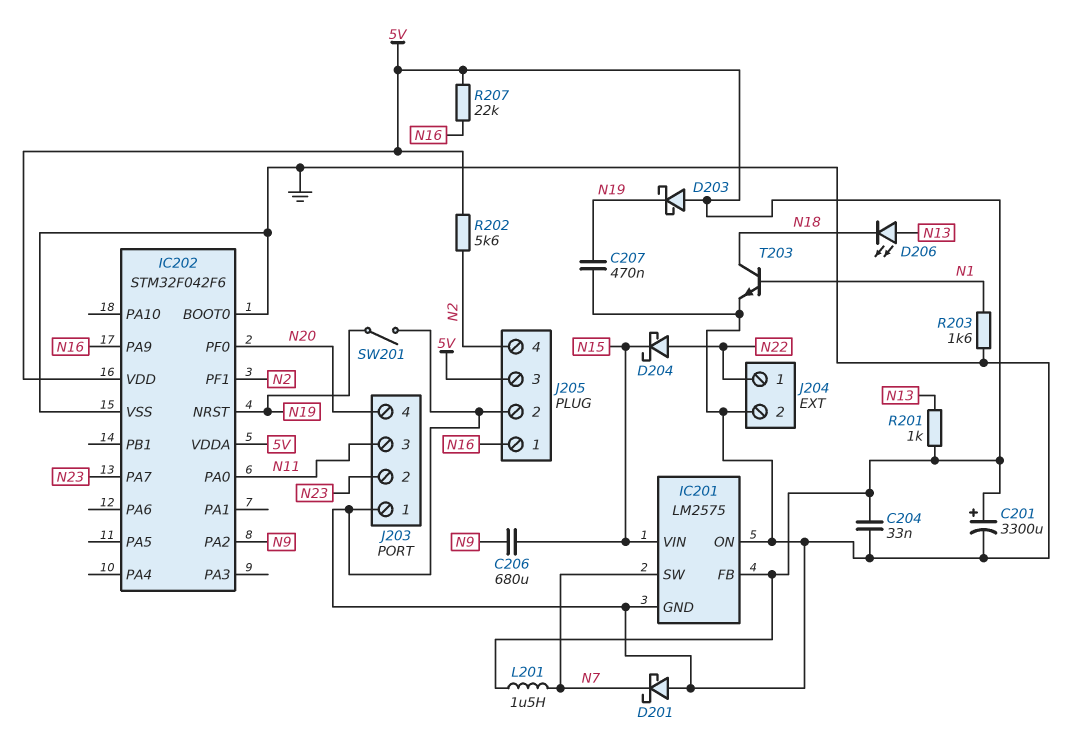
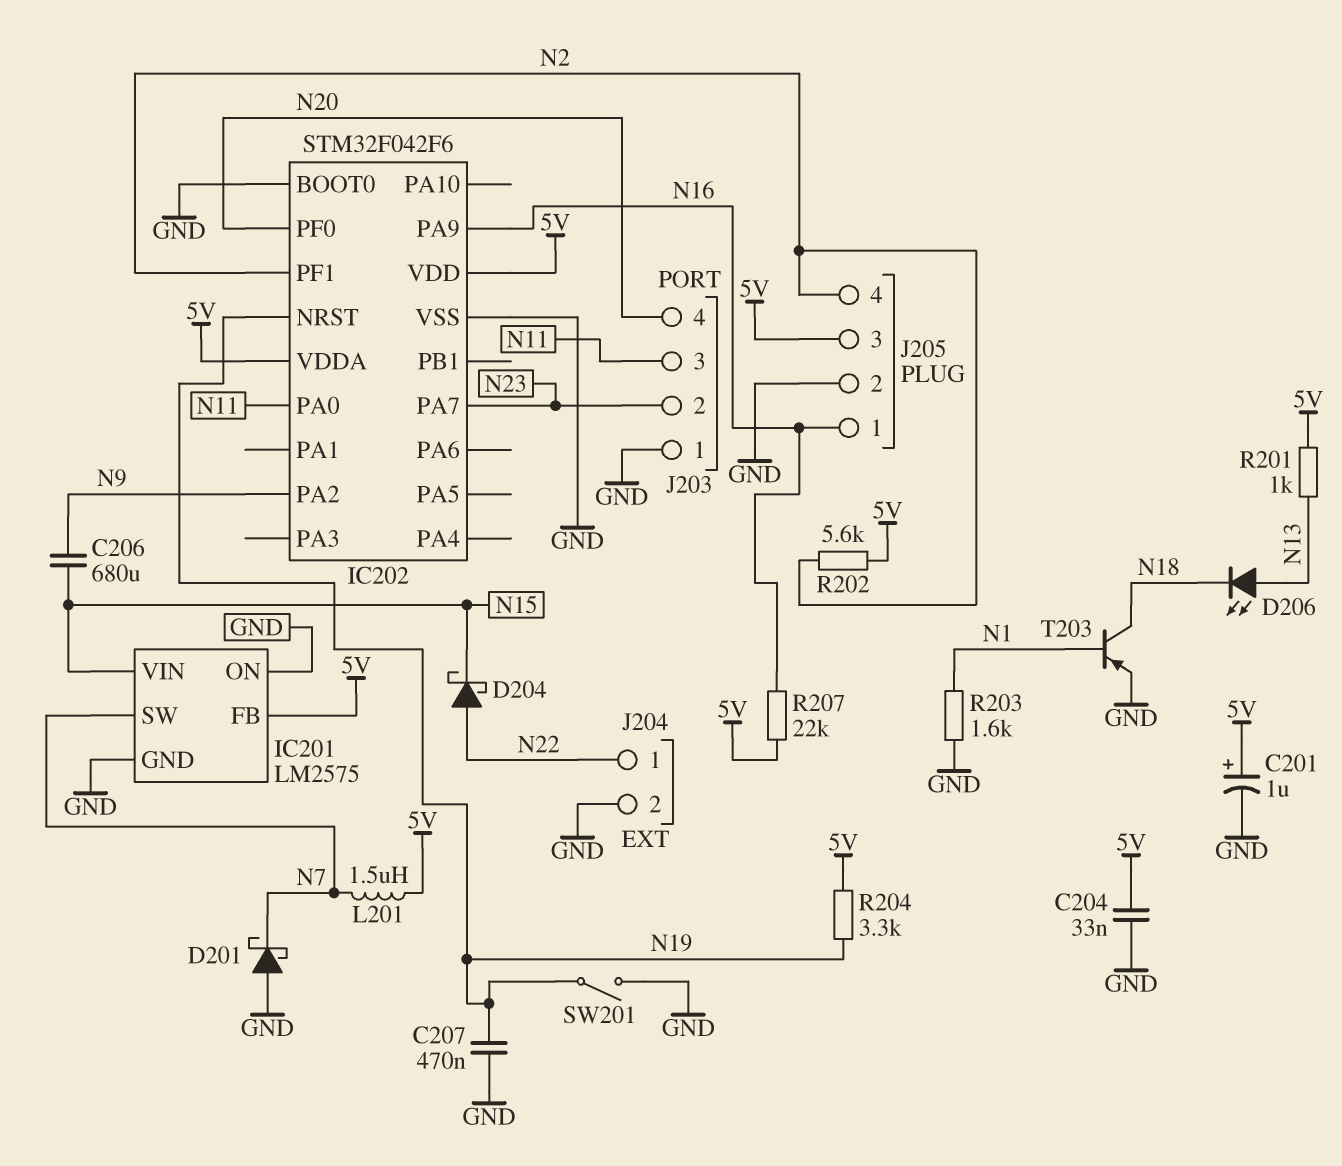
C201: 3300uF (plus 5V, minus GND) -> 1uF (plus 5V, minus GND)
D203: schottky (A 5V, K N19) -> none
R204: none -> 3.3k (5V, N19)
T203: NPN (B N1, C N18, E GND) -> PNP (B N1, C N18, E GND)

